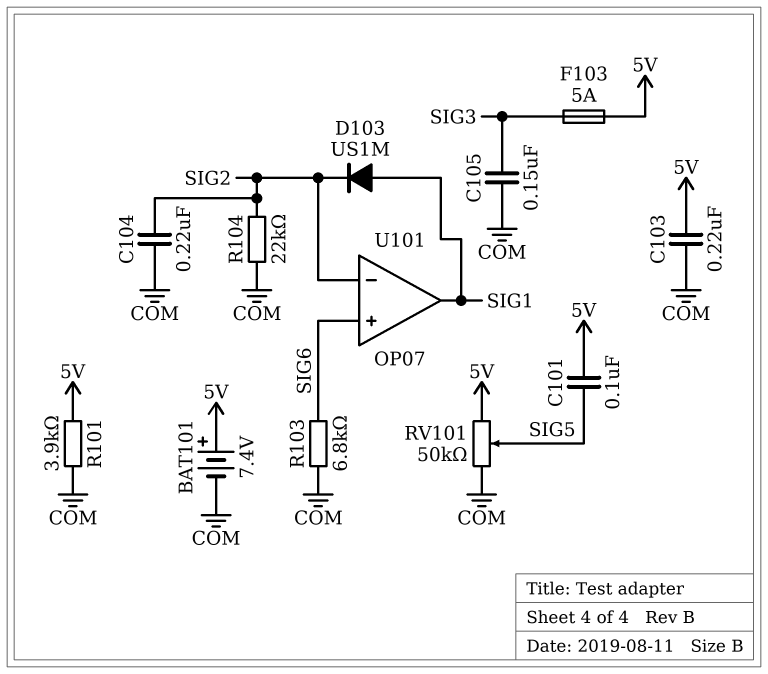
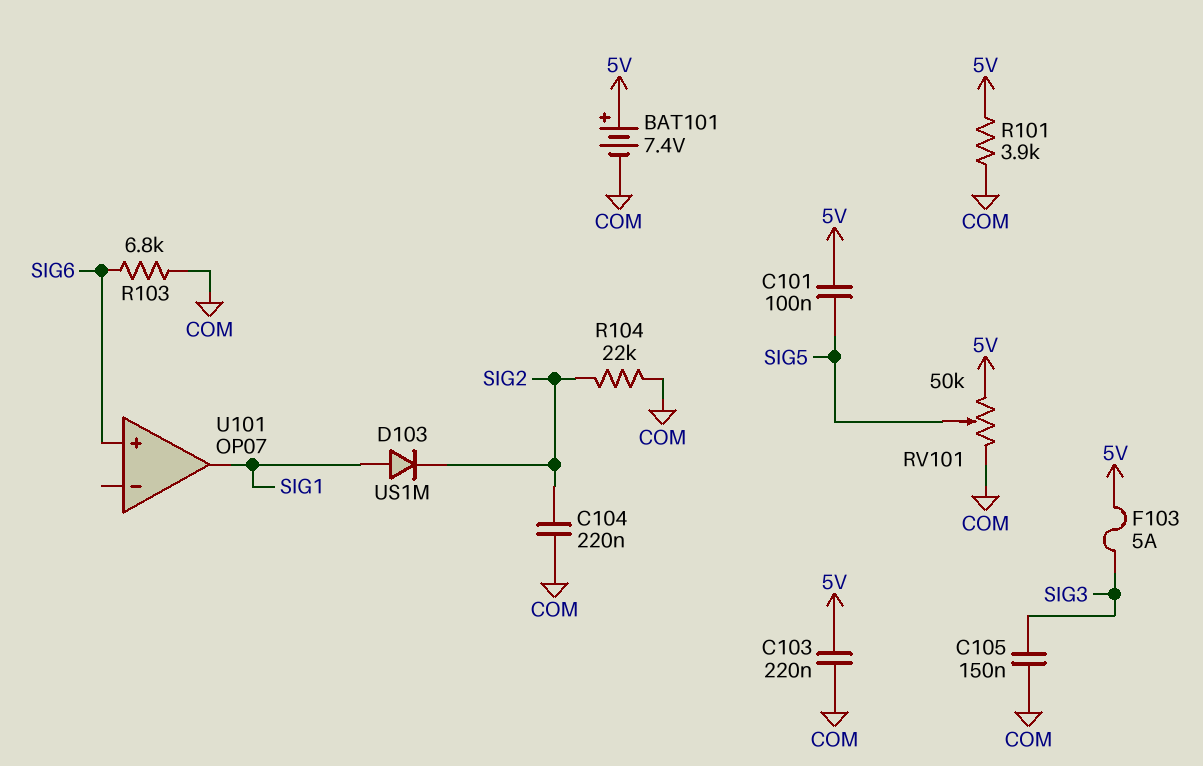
U101 pin in-: SIG2 -> none

